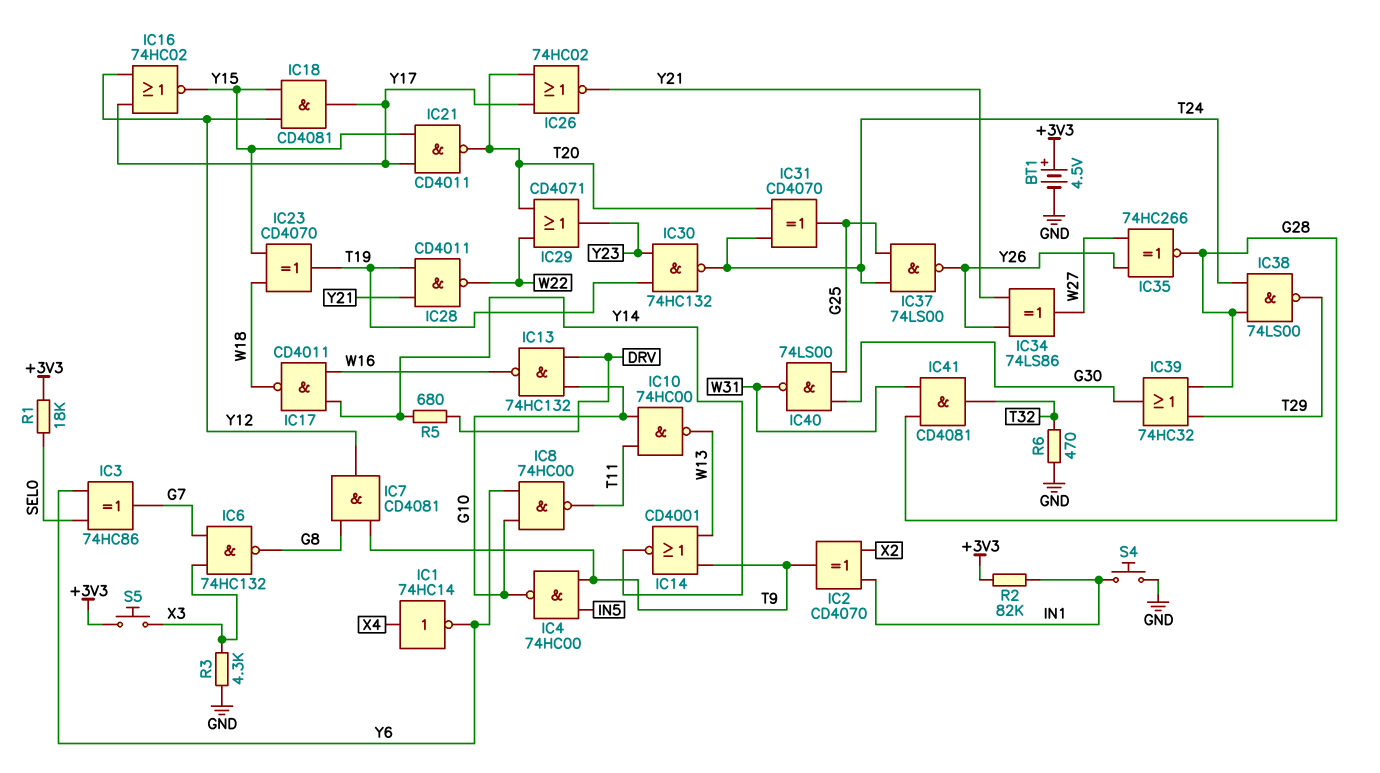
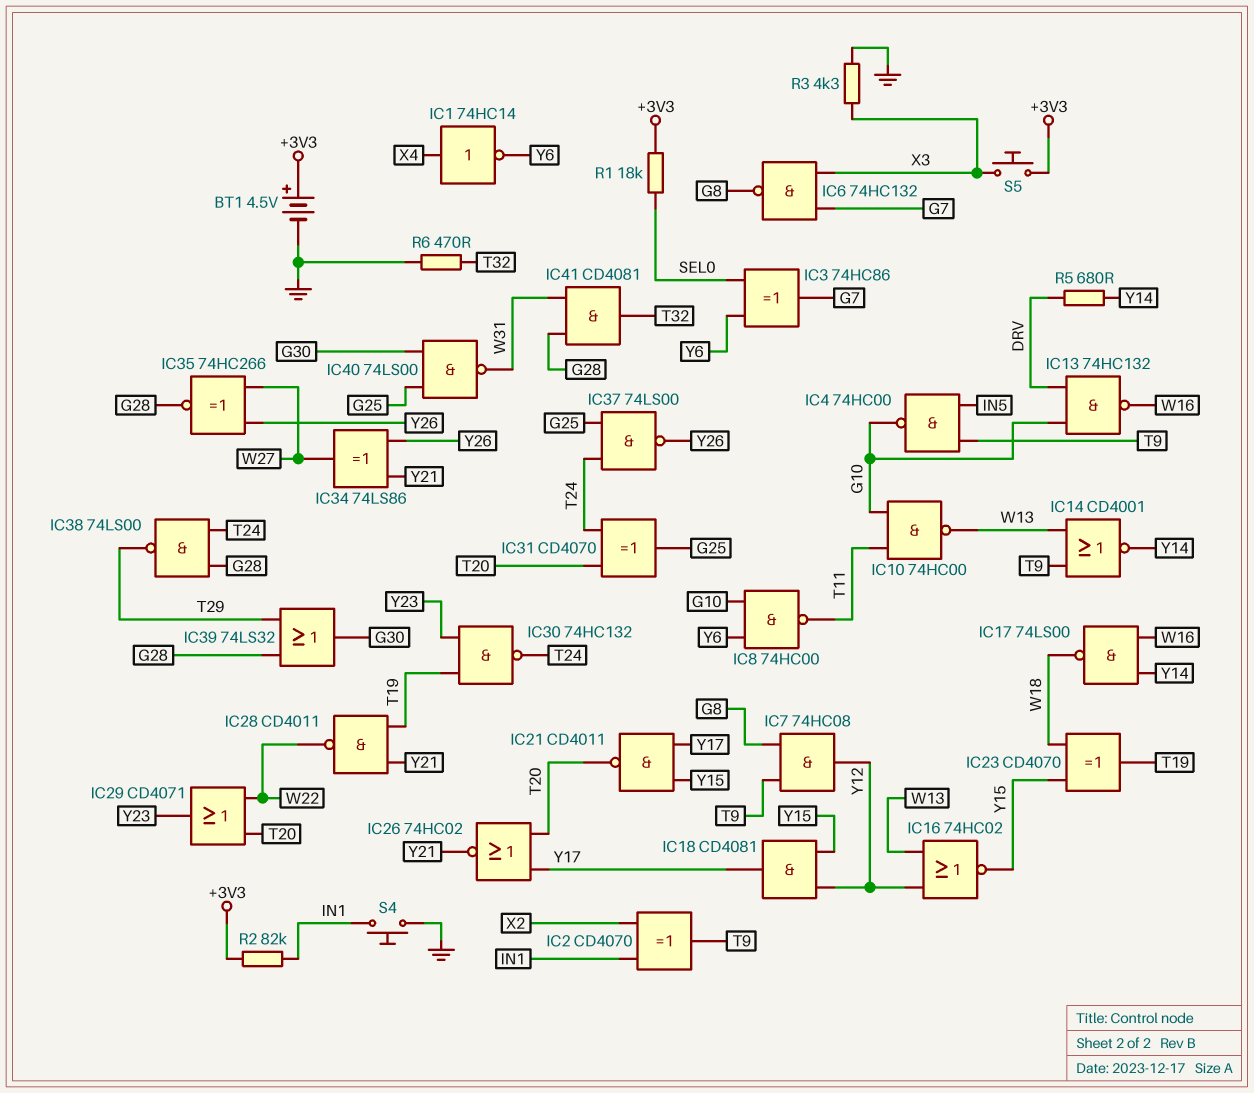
IC7: AND CD4081 (in G8, in T9, out Y12) -> AND 74HC08 (in G8, in T9, out Y12)
IC16: NOR 74HC02 (in Y12, in Y17, out Y15) -> NOR 74HC02 (in W13, in Y12, out Y15)
IC17: NAND CD4011 (in W16, in Y14, out W18) -> NAND 74LS00 (in W16, in Y14, out W18)
IC39: OR 74HC32 (in G28, in T29, out G30) -> OR 74LS32 (in G28, in T29, out G30)

